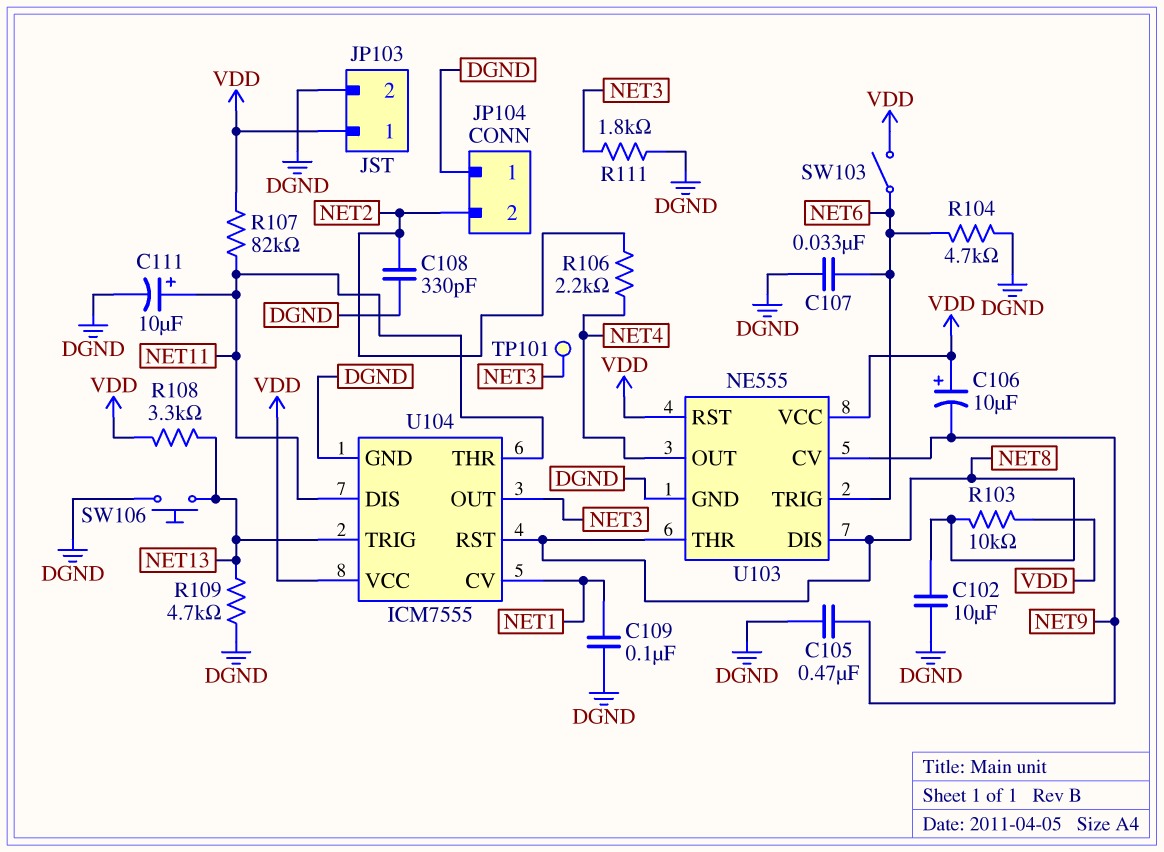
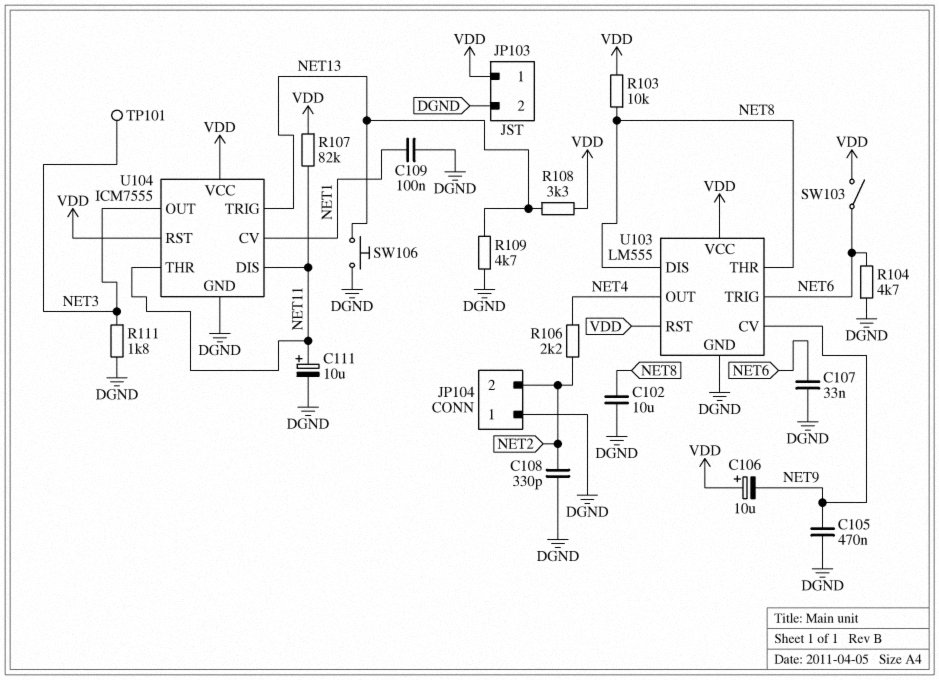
U103: NE555 -> LM555
U104 pin RST: NET8 -> VDD

